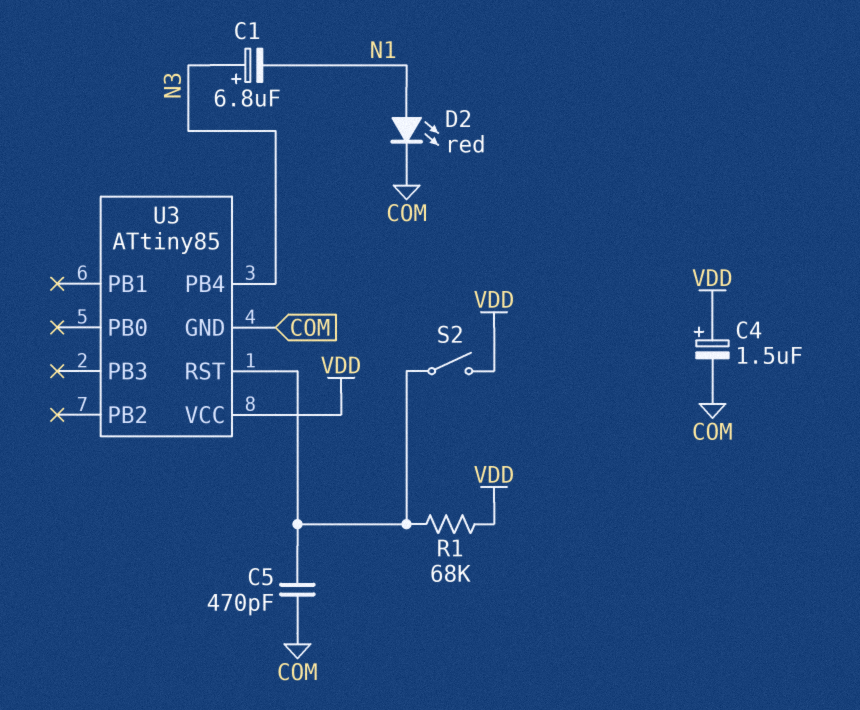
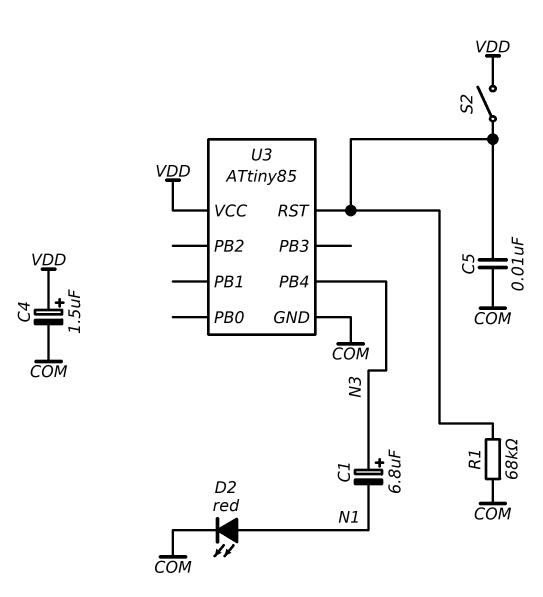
C5: 470pF (COM, U3/RST) -> 10nF (COM, U3/RST)
R1: 68k (U3/RST, VDD) -> 68k (COM, U3/RST)

